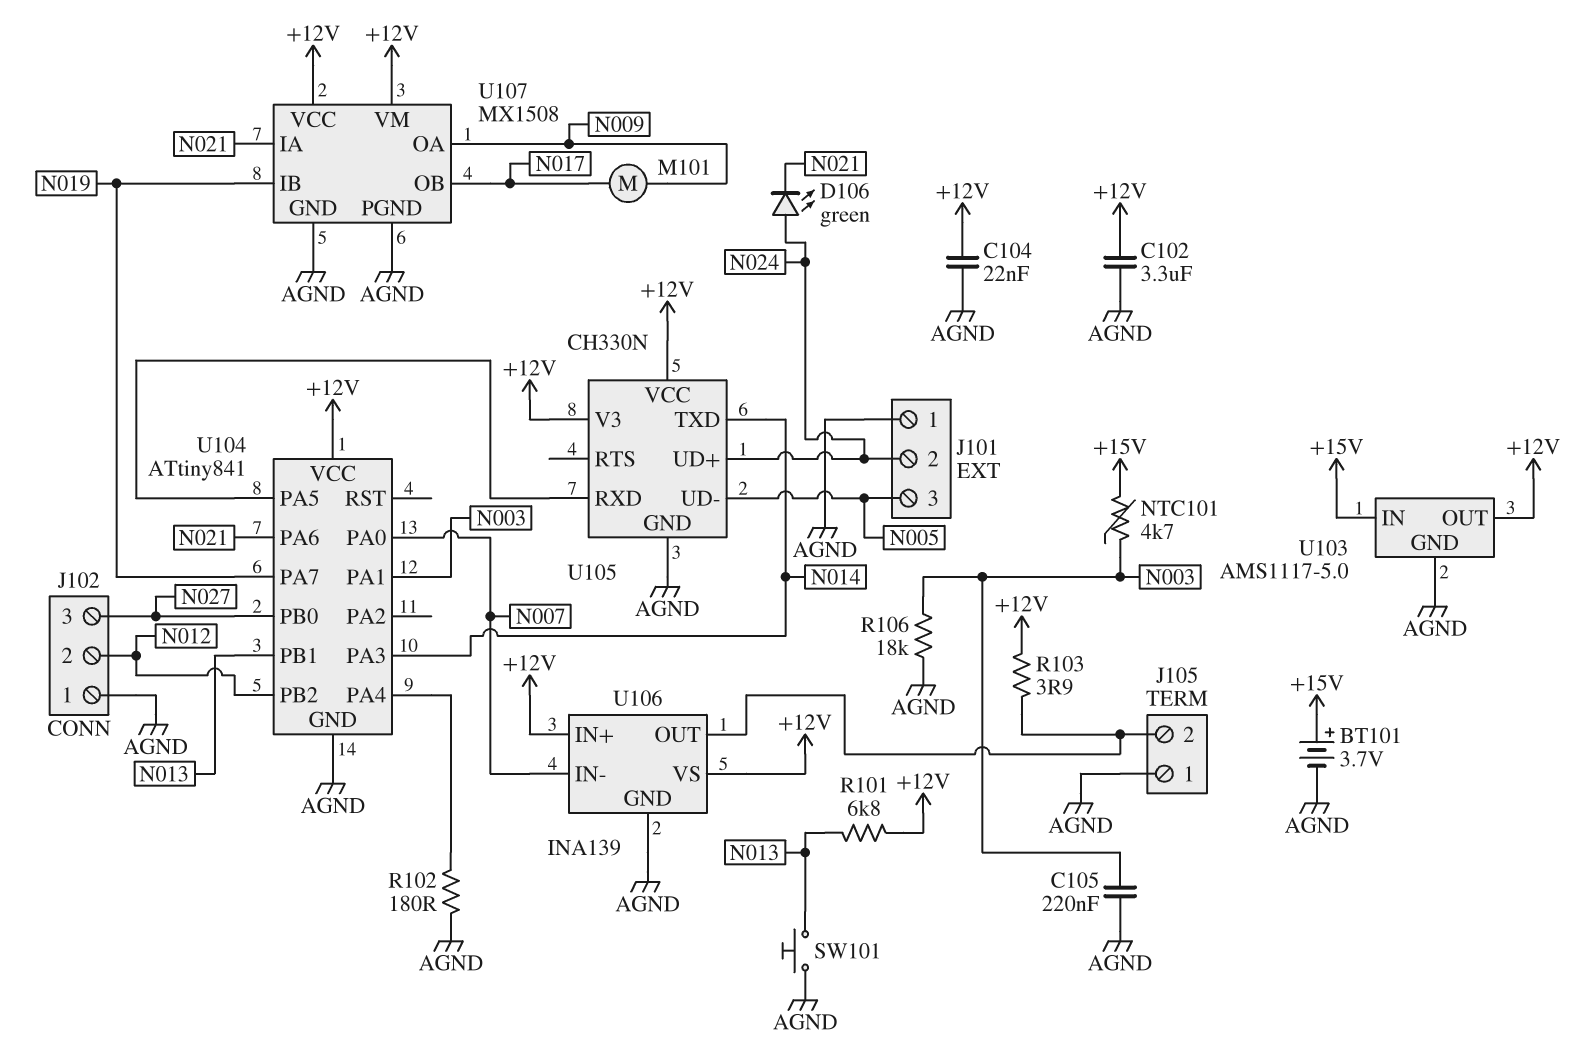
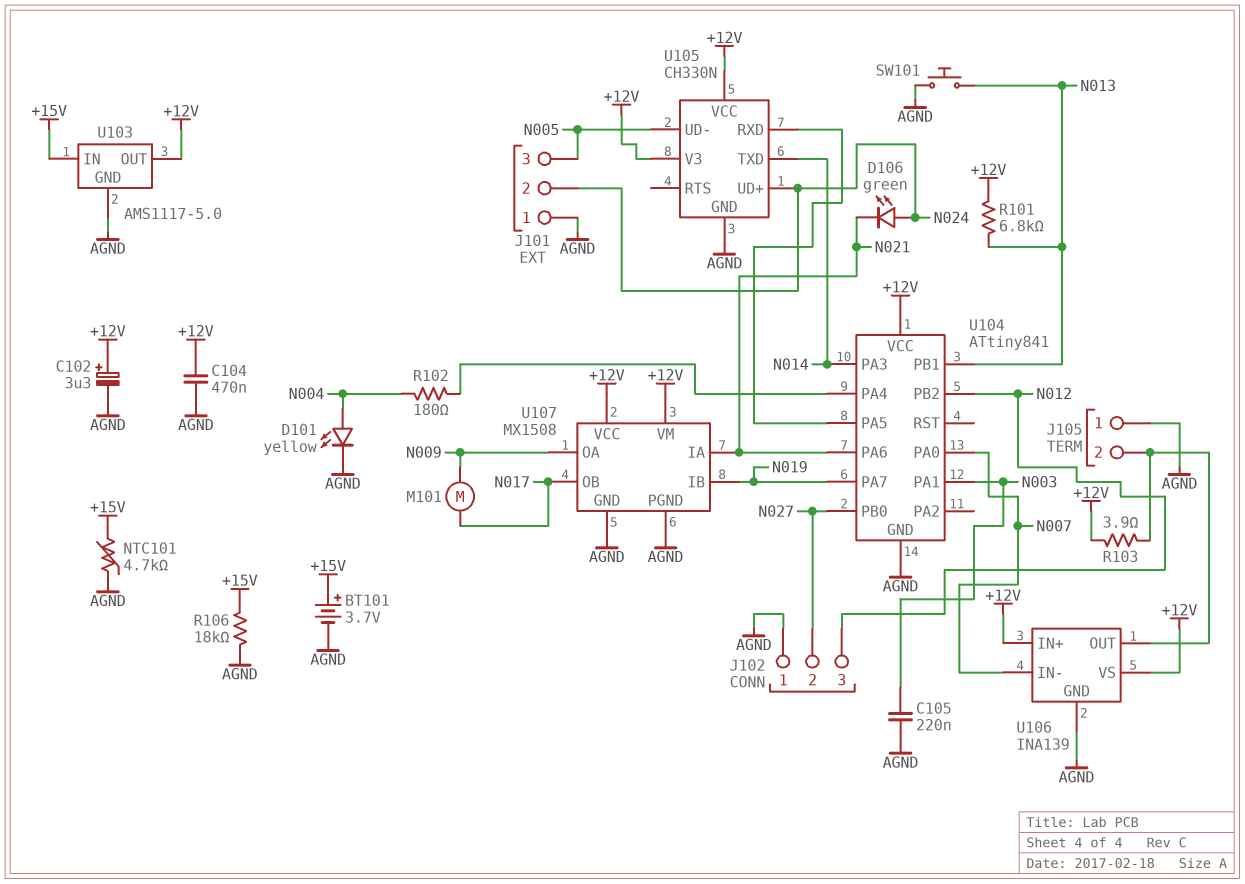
C102: 3.3uF (+12V, AGND) -> 3.3uF (plus +12V, minus AGND)
C104: 22nF (+12V, AGND) -> 470nF (+12V, AGND)
D101: none -> LED yellow (A N004, K AGND)
J102 pin 2: N012 -> N027
J102 pin 3: N027 -> N012
NTC101: 4.7k (+15V, N003) -> 4.7k (+15V, AGND)
R102: 180 (AGND, U104/PA4) -> 180 (N004, U104/PA4)
R106: 18k (AGND, N003) -> 18k (+15V, AGND)

